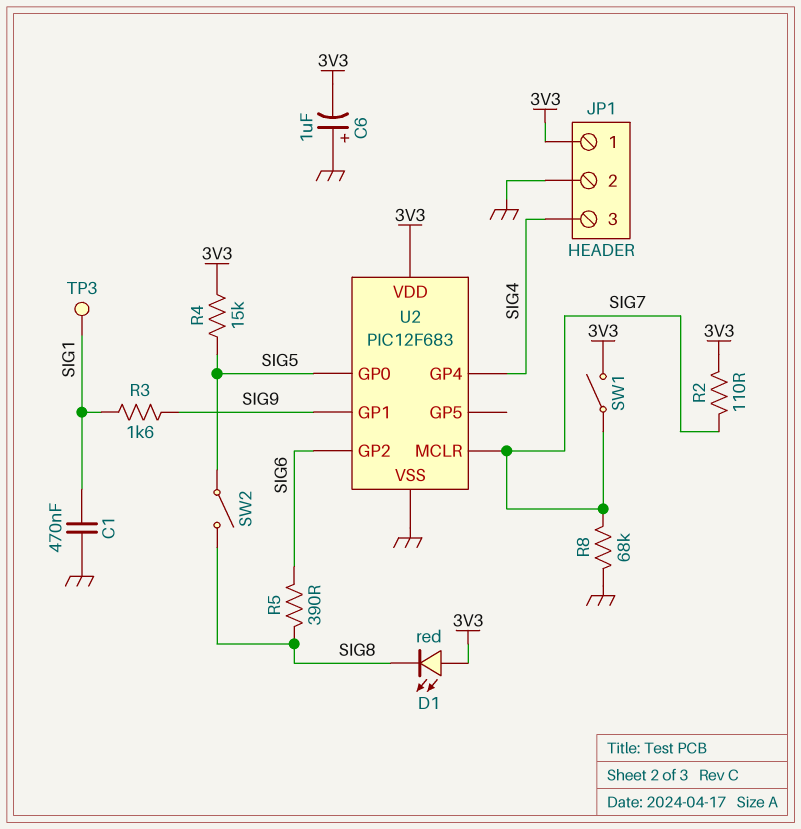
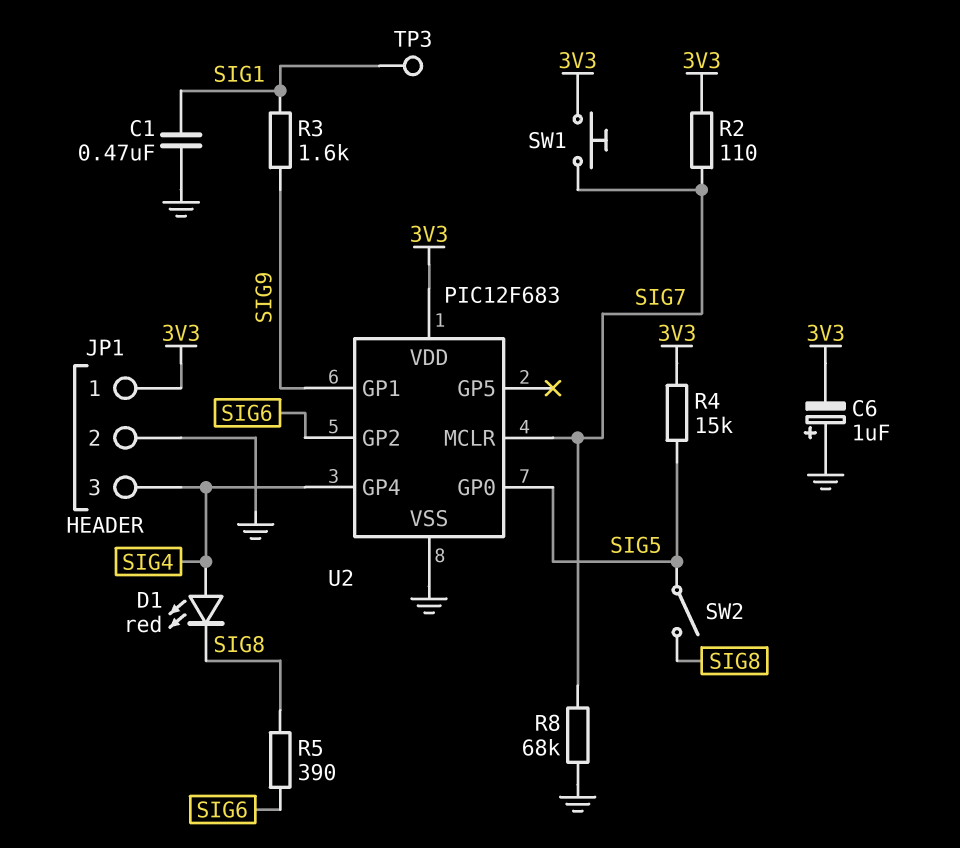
D1: LED red (A 3V3, K SIG8) -> LED red (A SIG4, K SIG8)
SW1: switch (3V3, SIG7) -> button (3V3, SIG7)

